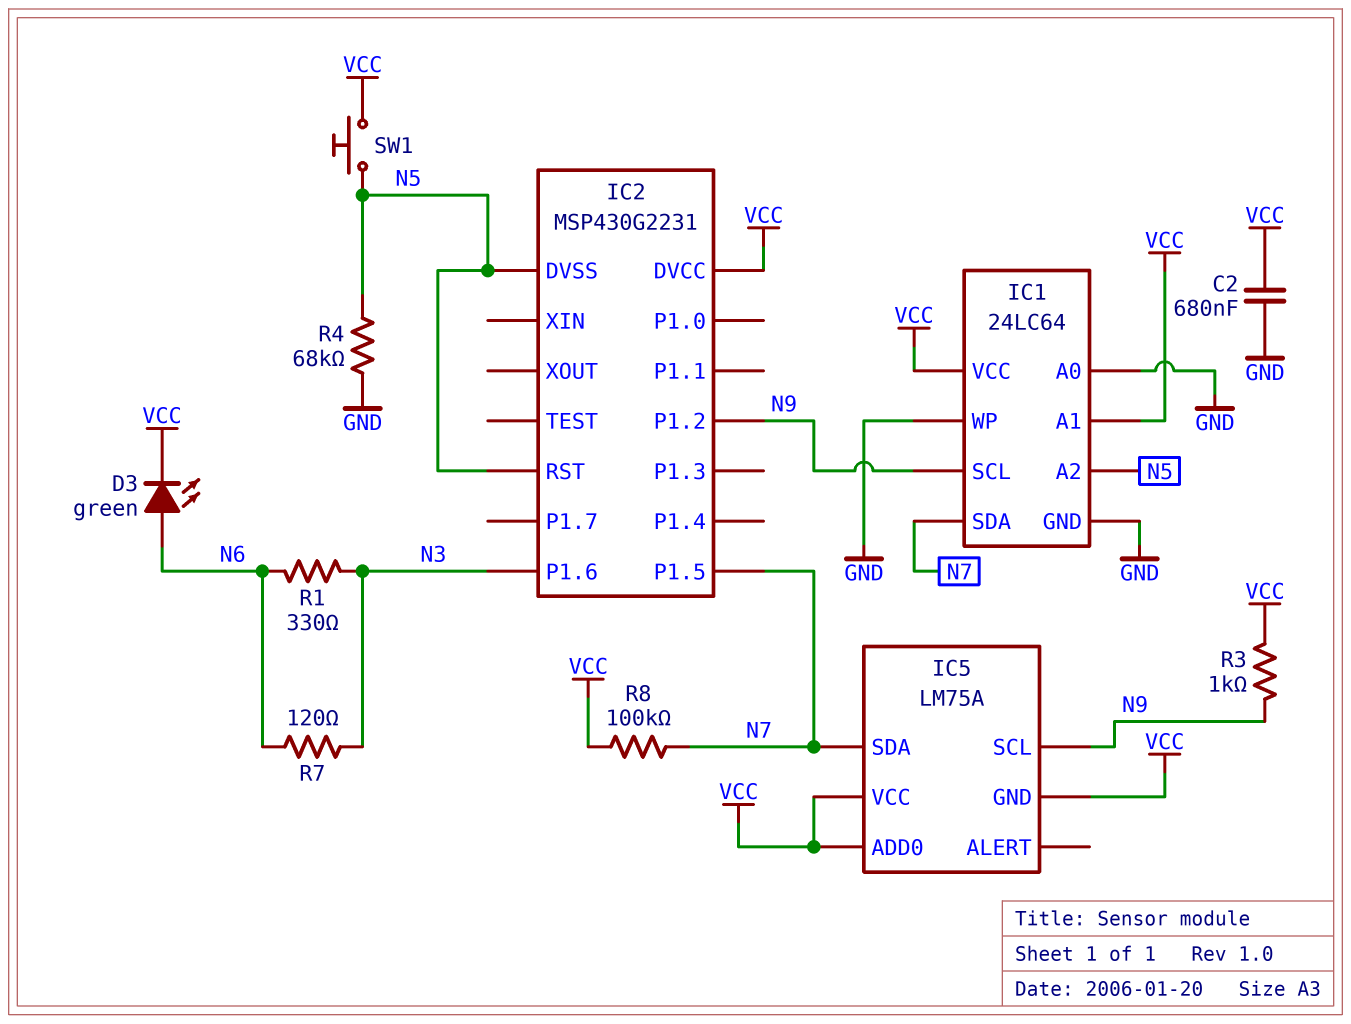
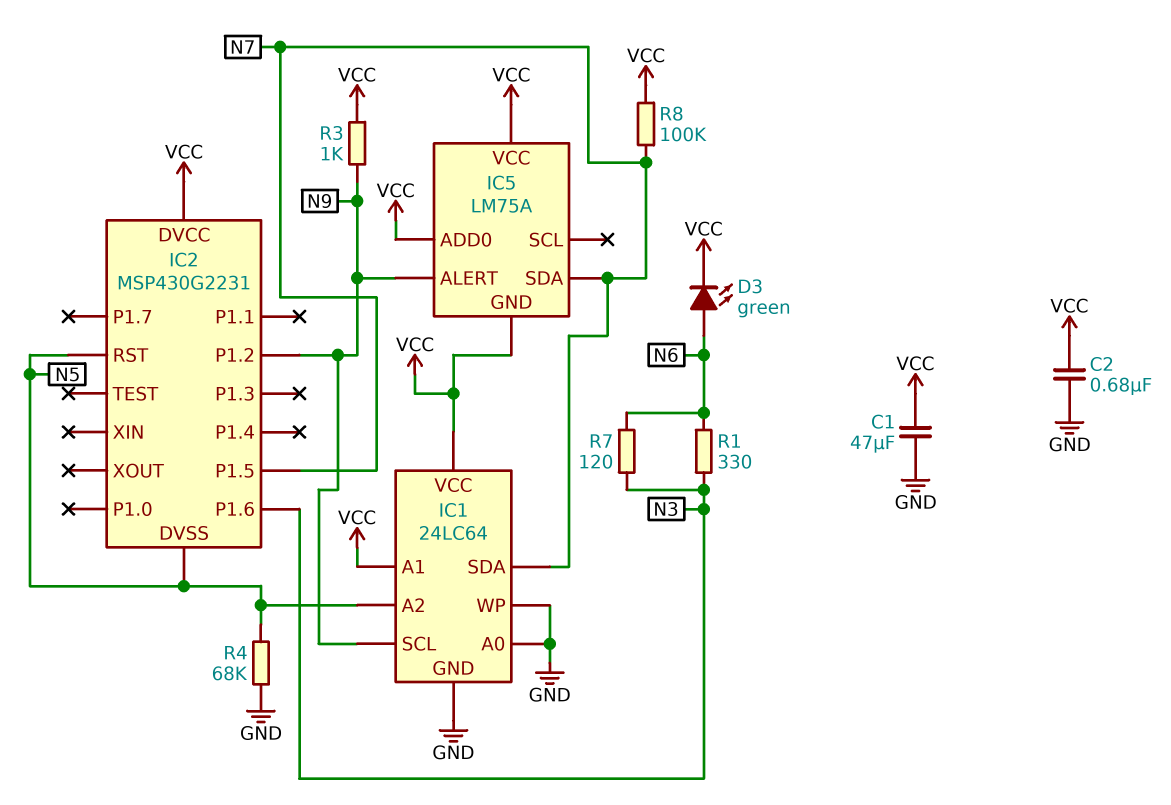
C1: none -> 47uF (GND, VCC)
IC5 pin ALERT: none -> N9
IC5 pin SCL: N9 -> none
SW1: button (N5, VCC) -> none

